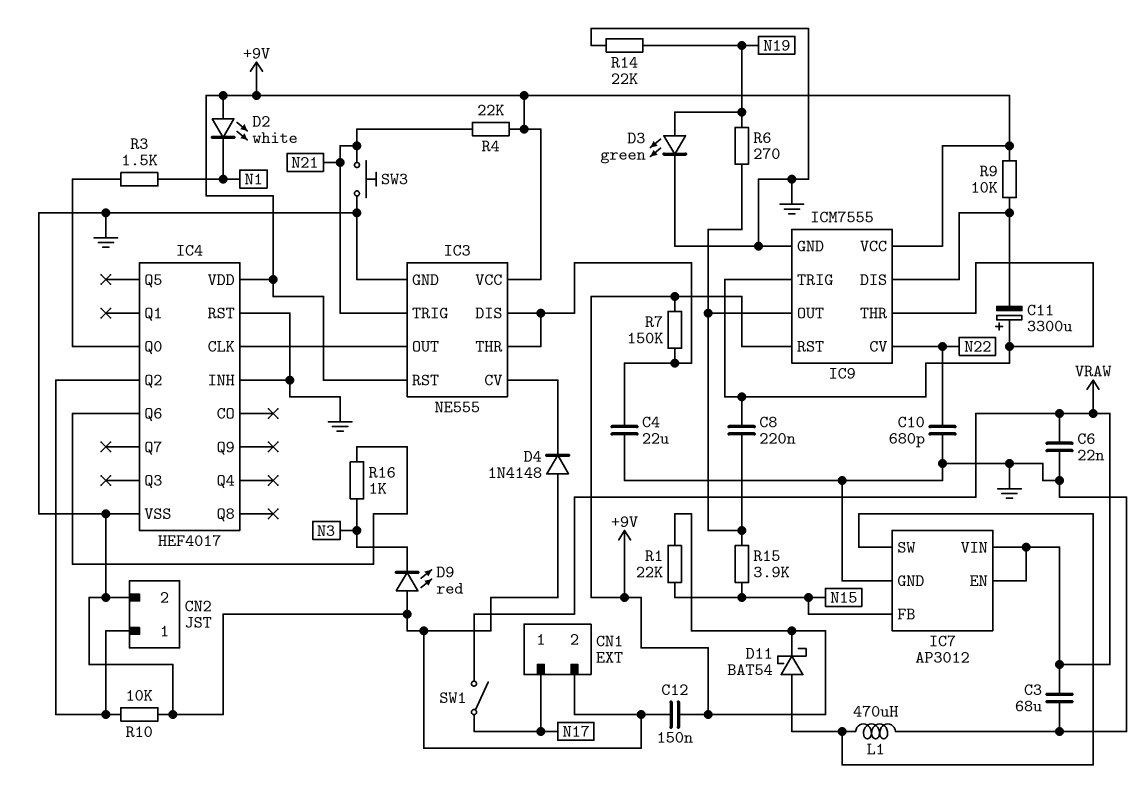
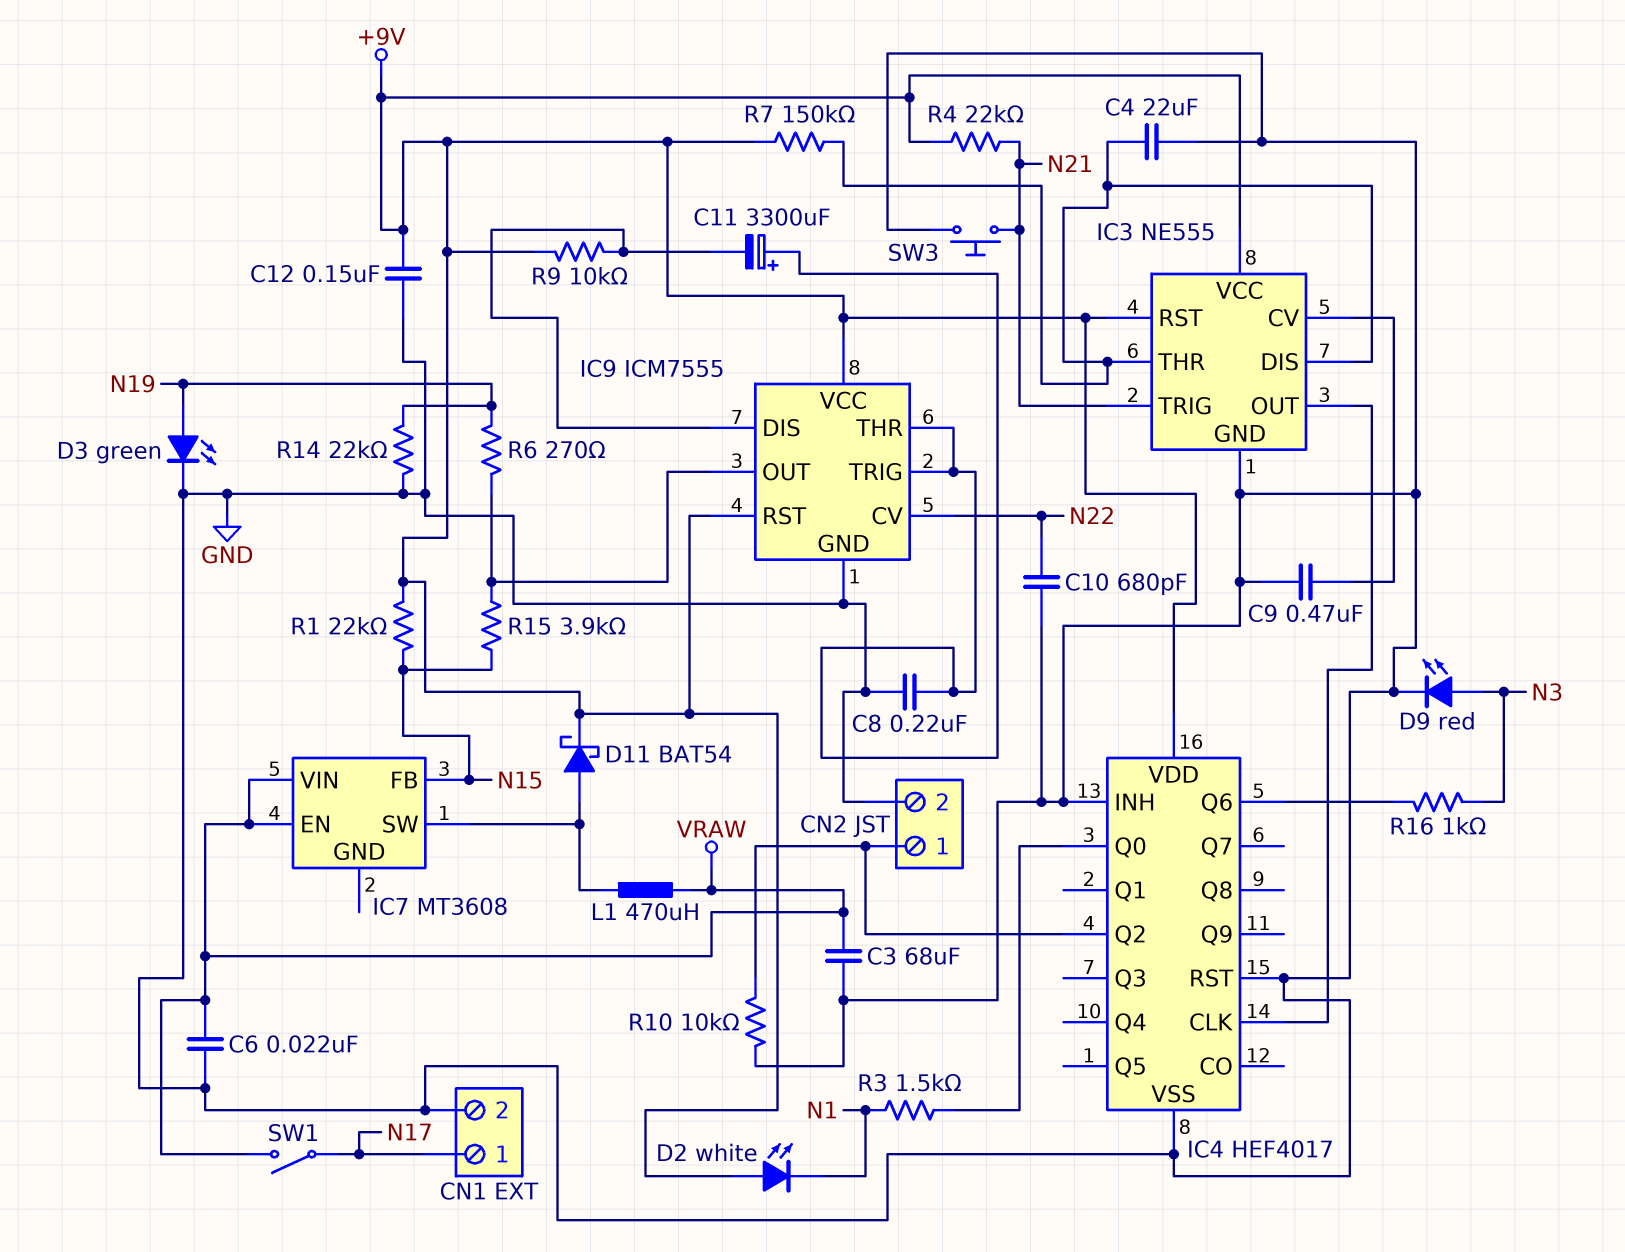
C8: 220nF (IC9/OUT, IC9/THR) -> 220nF (GND, IC9/THR)
C9: none -> 470nF (GND, IC3/CV)
D4: diode 1N4148 (A GND, K IC3/CV) -> none
D9: LED red (A GND, K N3) -> LED red (A N3, K GND)
IC7: AP3012 -> MT3608
IC7 pin GND: GND -> none
L1: 470uH (GND, IC7/SW) -> 470uH (IC7/SW, VRAW)

